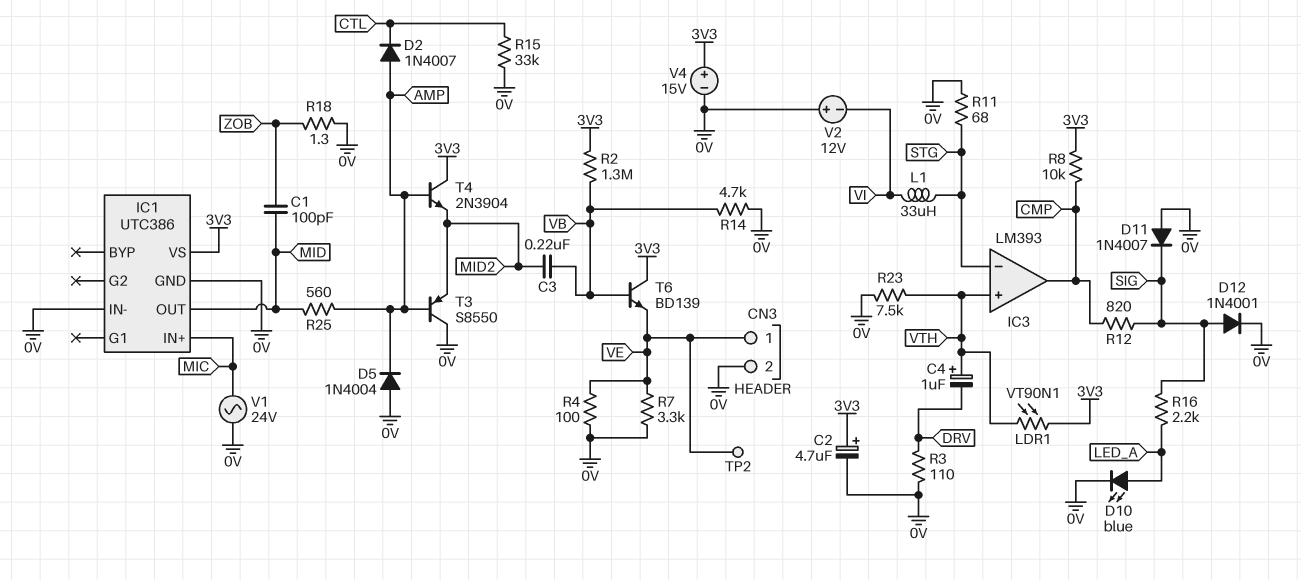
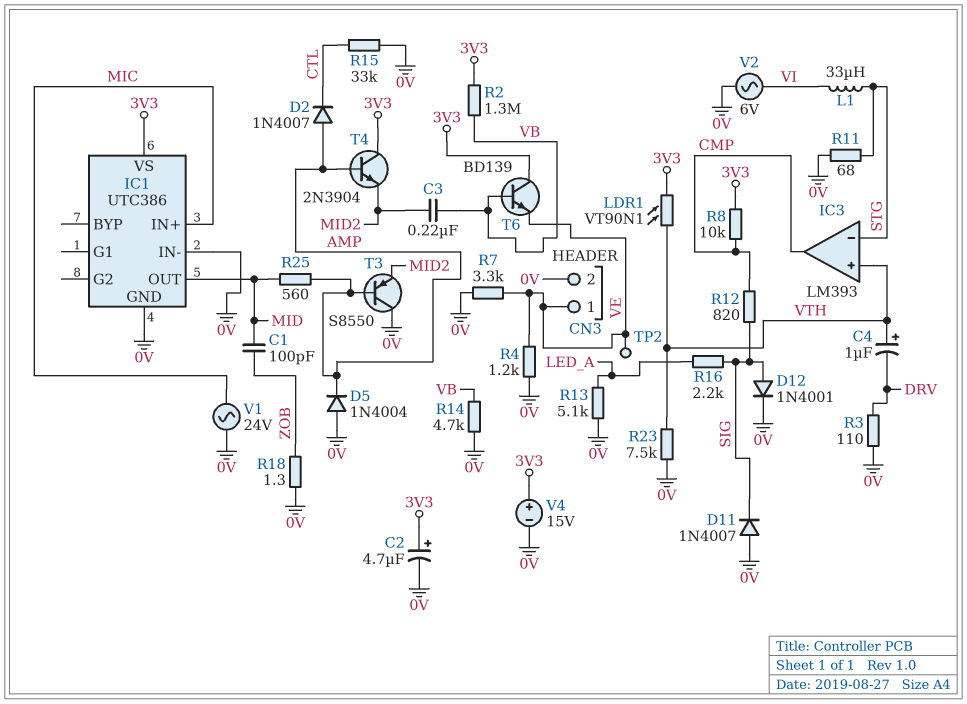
D10: LED blue (A LED_A, K 0V) -> none
R4: 100 (0V, VE) -> 1.2k (0V, VE)
R13: none -> 5.1k (0V, LED_A)
V2: 12V (plus 0V, minus VI) -> AC 6V (0V, VI)

